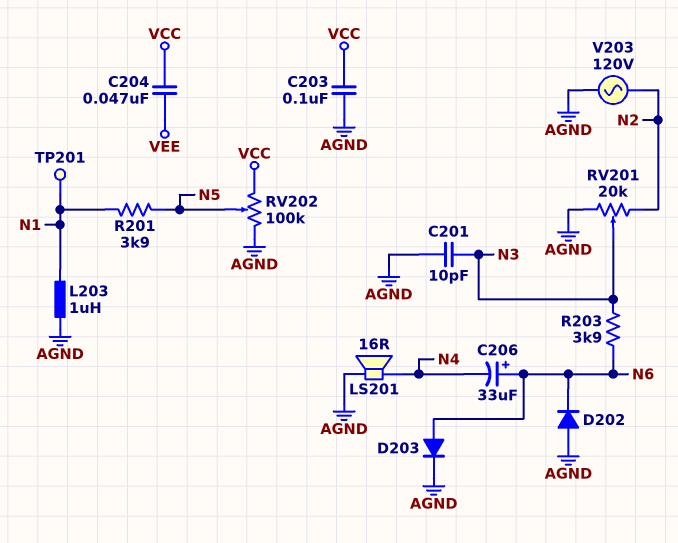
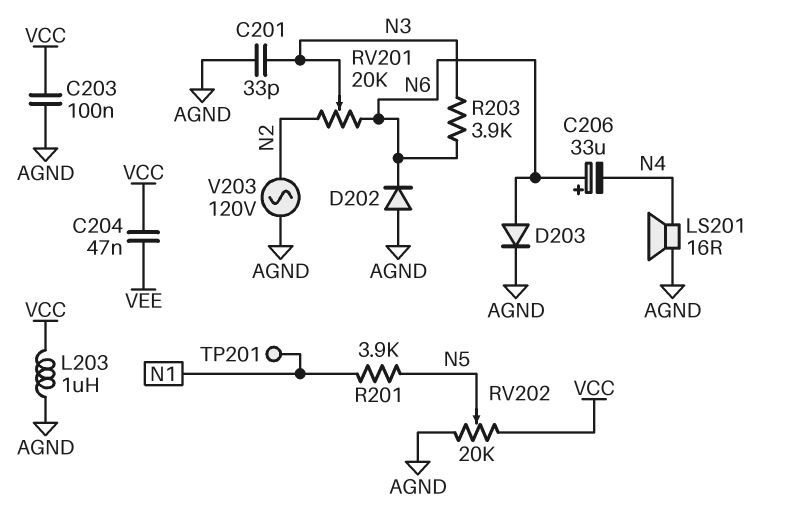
C201: 10pF (AGND, N3) -> 33pF (AGND, N3)
L203: 1uH (AGND, N1) -> 1uH (AGND, VCC)
RV201: 20k (AGND, N2, wiper N3) -> 20k (N2, N6, wiper N3)
RV202: 100k (AGND, VCC, wiper N5) -> 20k (AGND, VCC, wiper N5)

